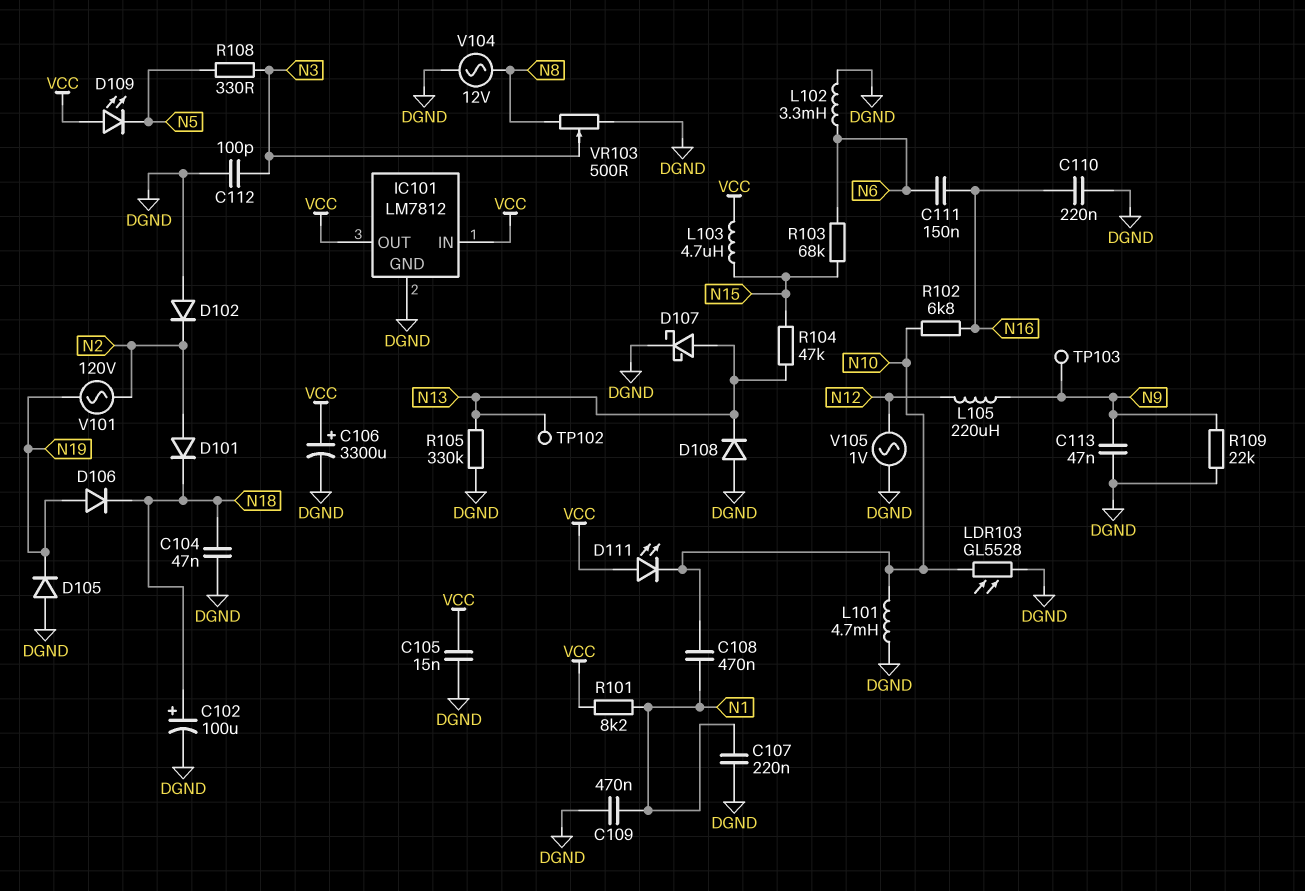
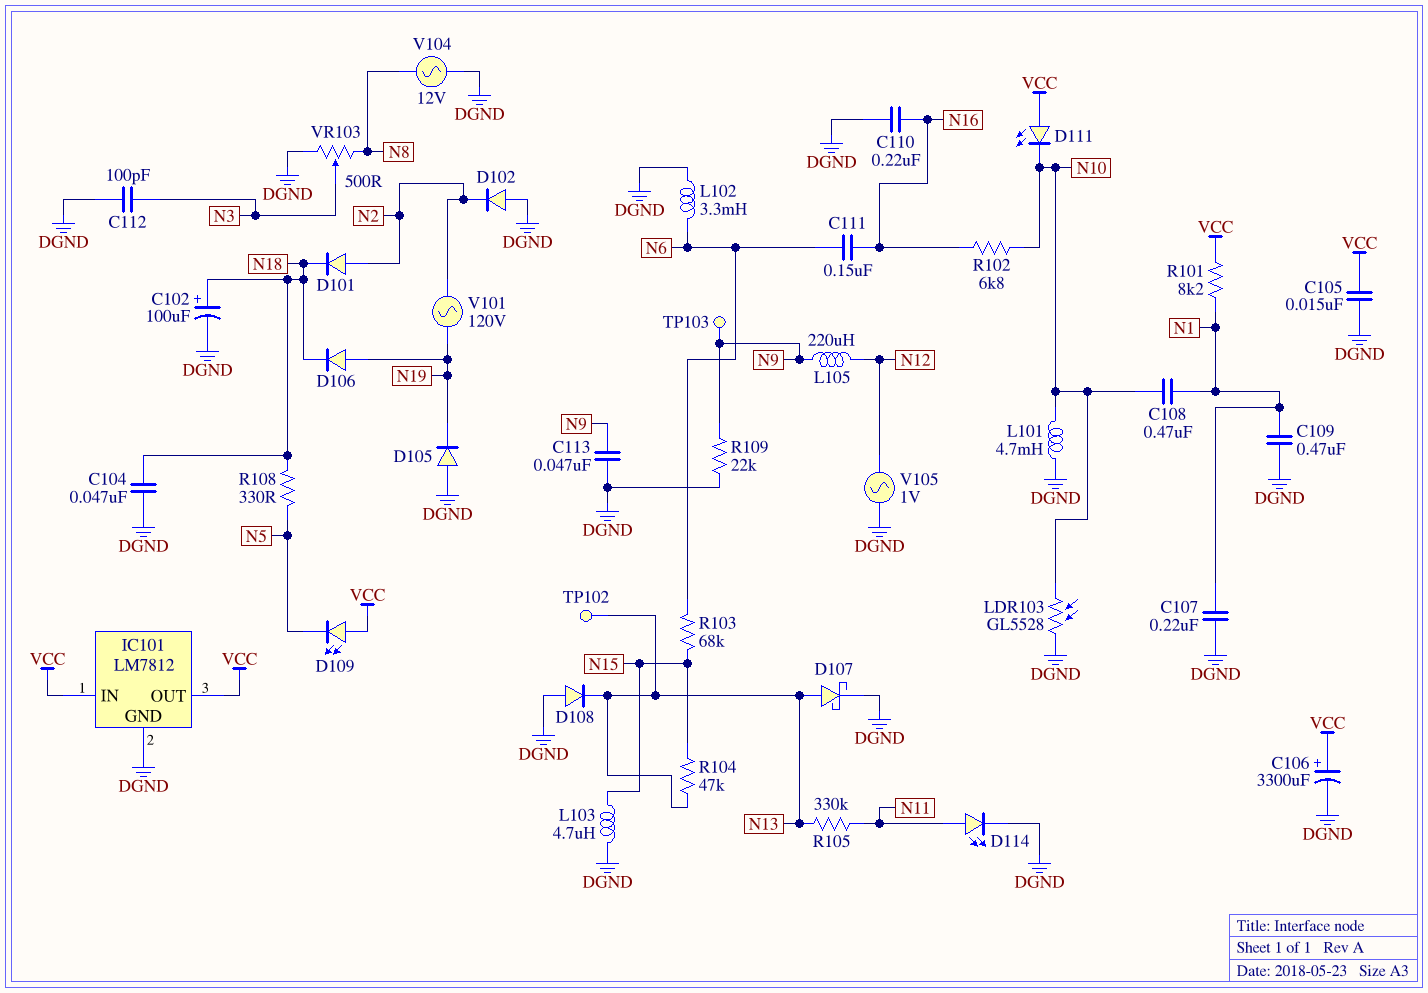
D114: none -> LED (A N11, K DGND)
L103: 4.7uH (N15, VCC) -> 4.7uH (DGND, N15)
R105: 330k (DGND, N13) -> 330k (N11, N13)
R108: 330 (N3, N5) -> 330 (N5, N18)

